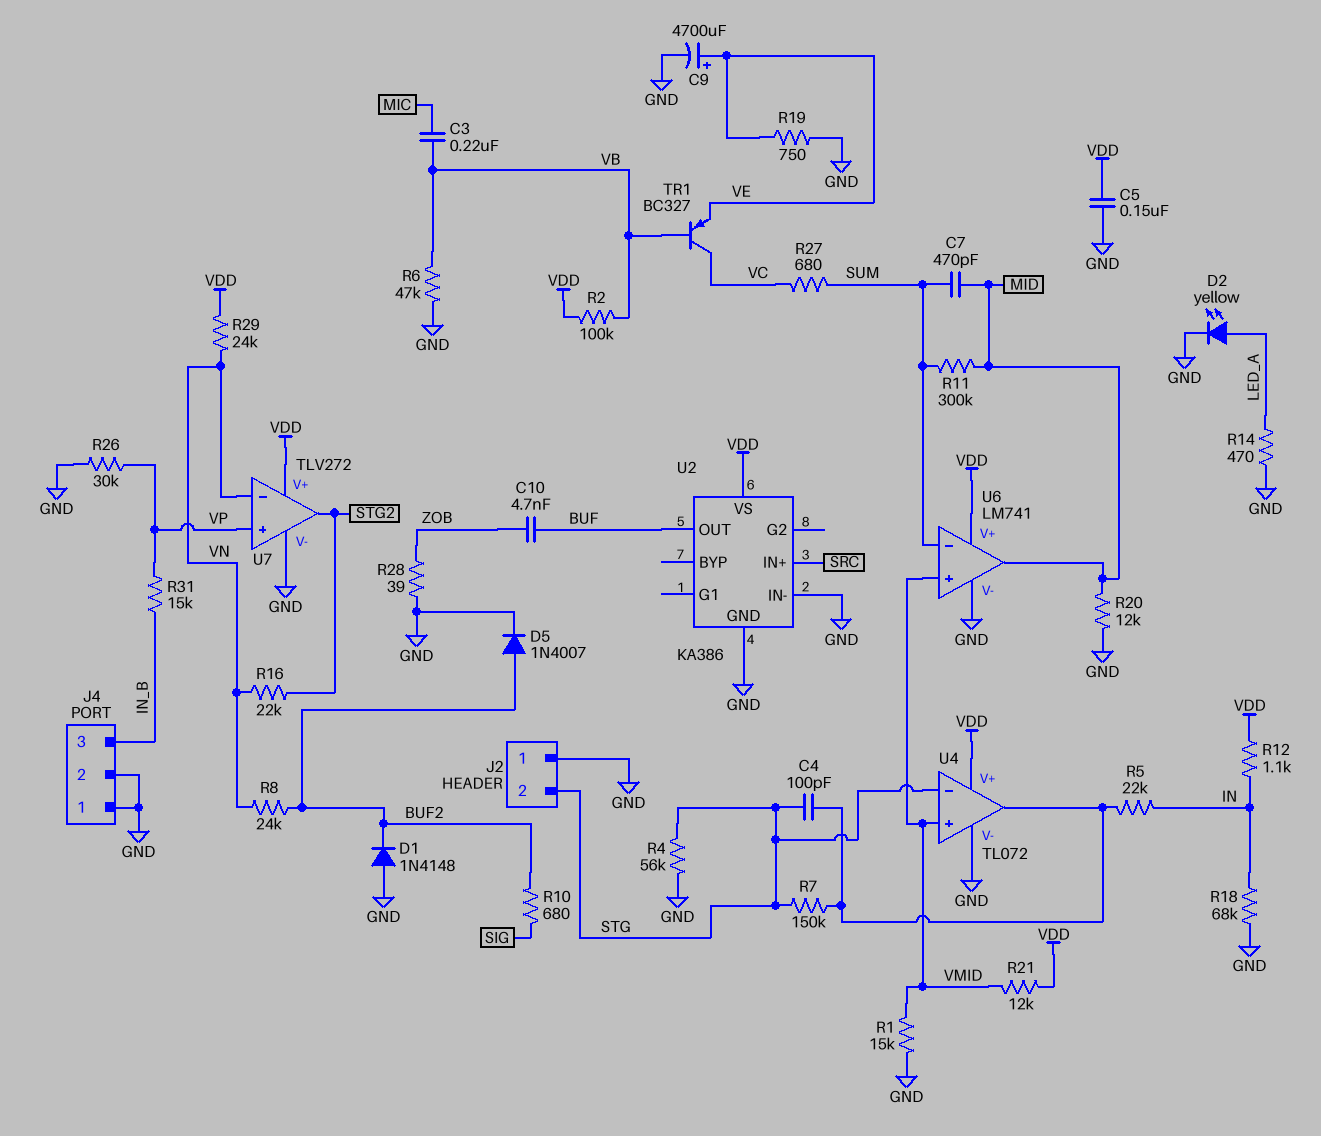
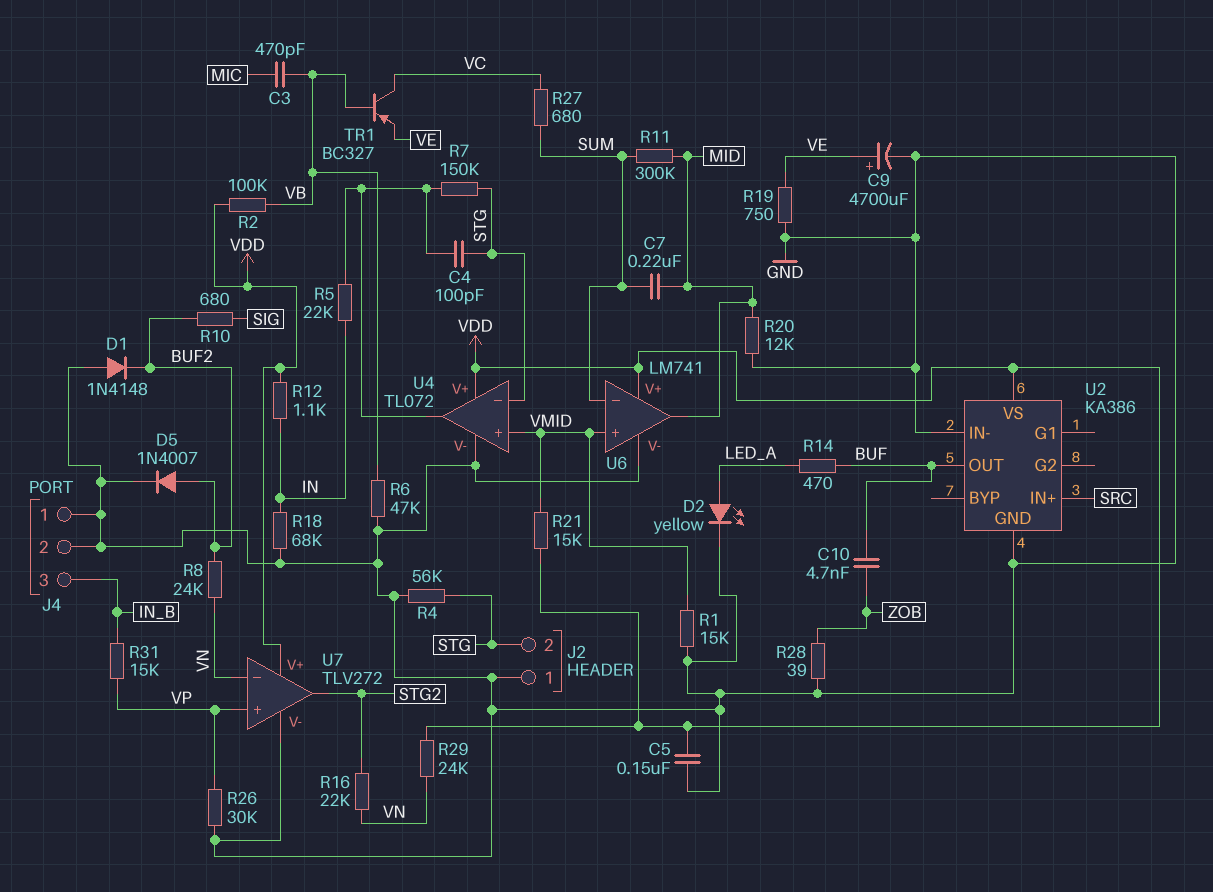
C3: 220nF (MIC, VB) -> 470pF (MIC, VB)
C7: 470pF (MID, SUM) -> 220nF (MID, SUM)
R14: 470 (GND, LED_A) -> 470 (BUF, LED_A)
R21: 12k (VDD, VMID) -> 15k (VDD, VMID)

